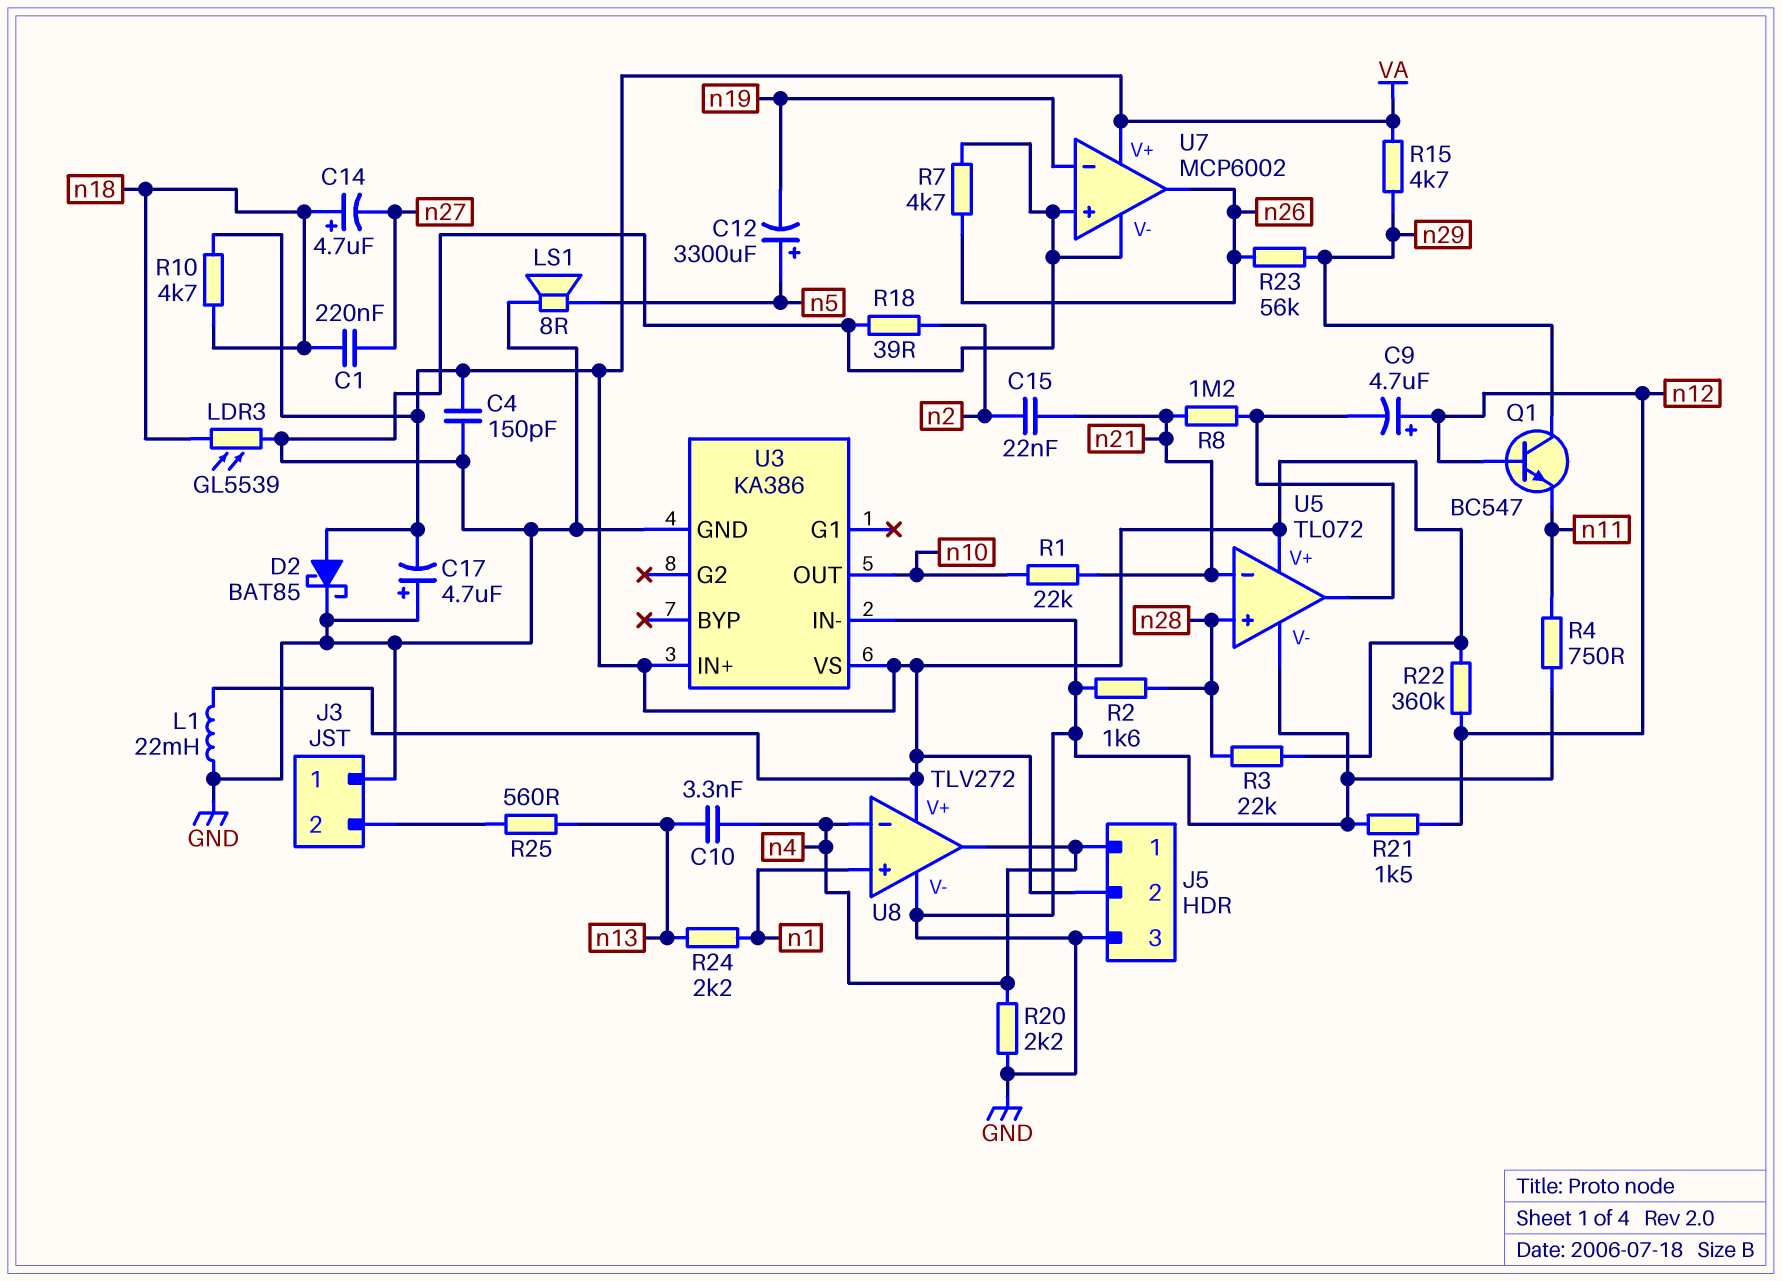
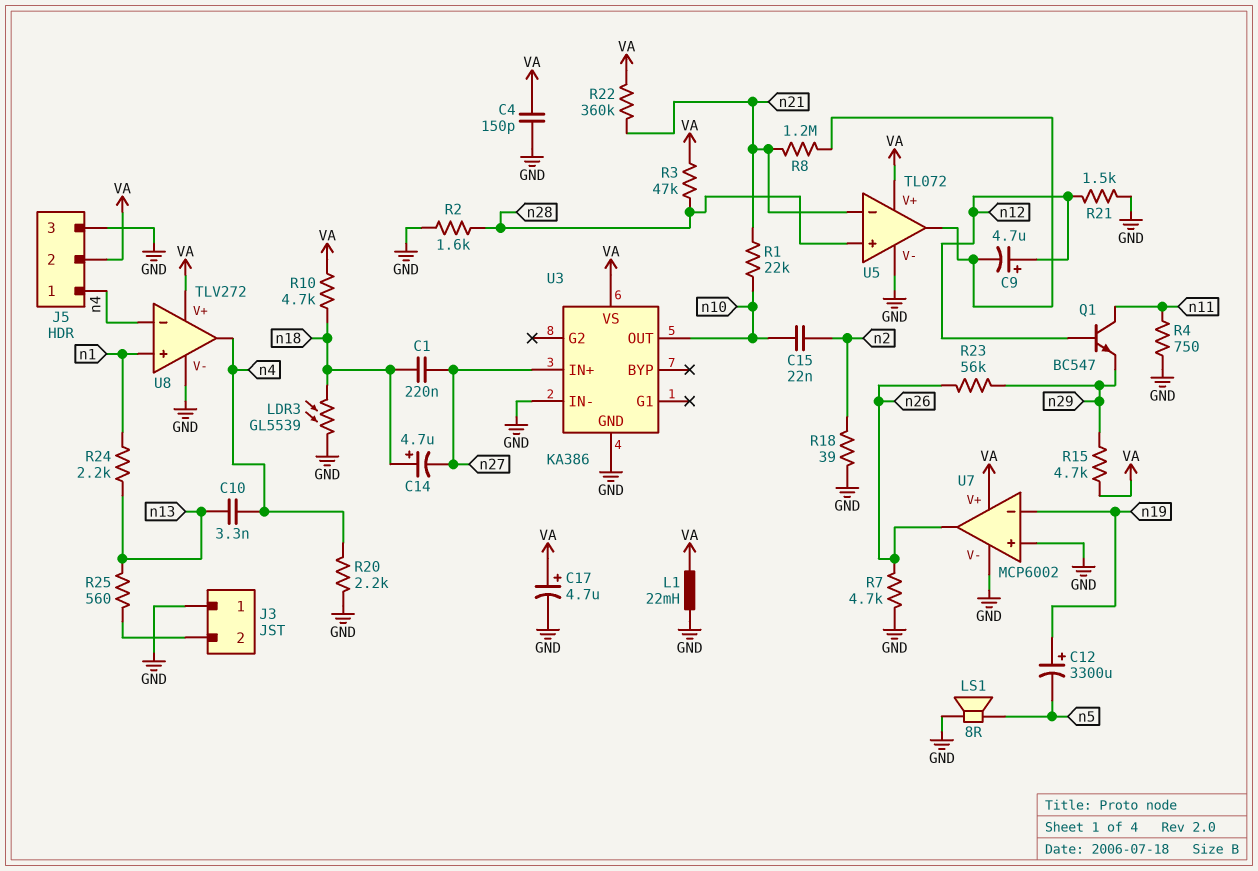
C12: 3300uF (plus n5, minus n19) -> 3300uF (plus n19, minus n5)
C15: 22nF (n2, n21) -> 22nF (n2, n10)
C17: 4.7uF (plus GND, minus VA) -> 4.7uF (plus VA, minus GND)
D2: schottky BAT85 (A VA, K GND) -> none
Q1: NPN BC547 (B n12, C n29, E n11) -> NPN BC547 (B n12, C n11, E n29)
R3: 22k (VA, n28) -> 47k (VA, n28)
R22: 360k (VA, n12) -> 360k (VA, n21)
U3 pin IN+: VA -> n27

